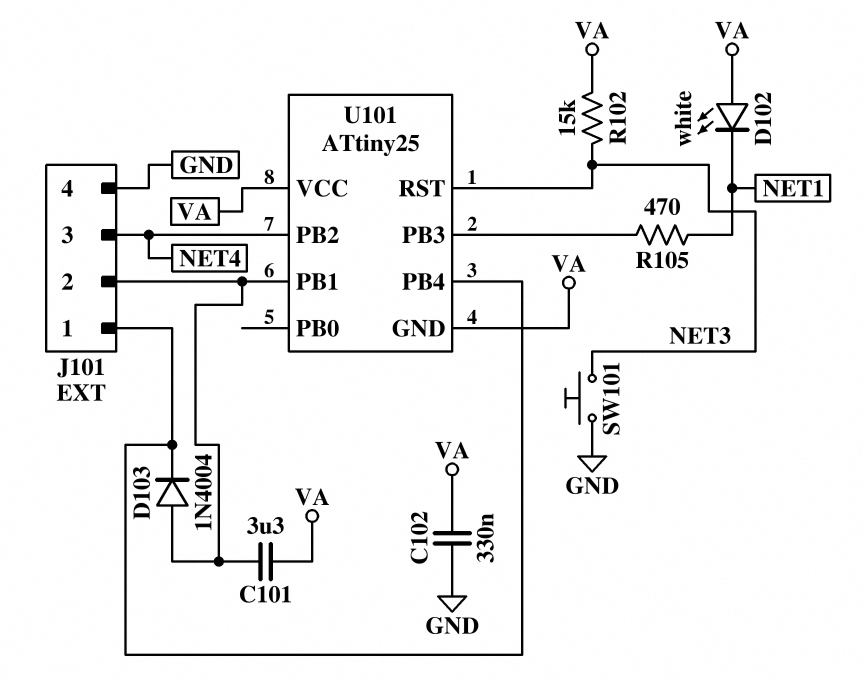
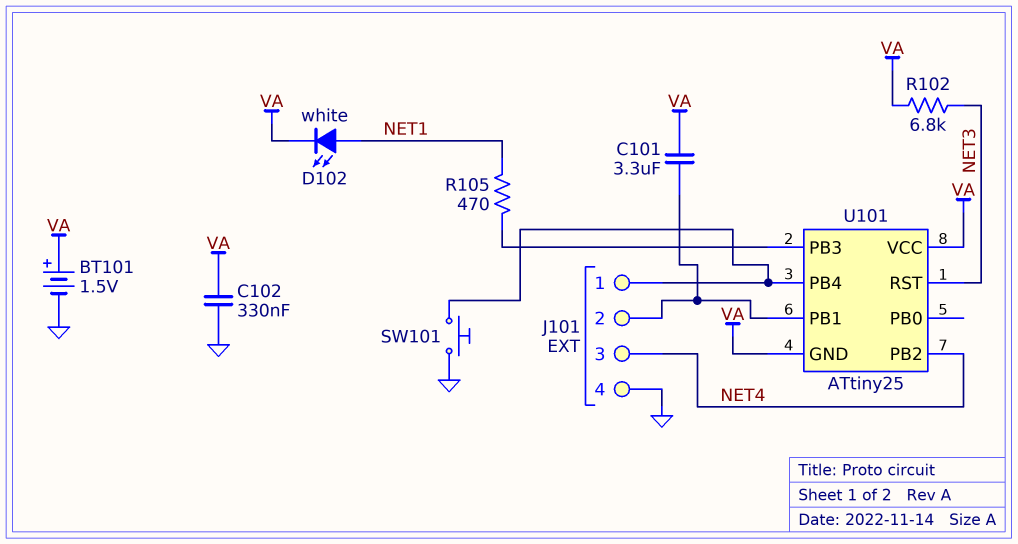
BT101: none -> 1.5V (plus VA, minus GND)
D102: LED white (A VA, K NET1) -> LED white (A NET1, K VA)
D103: diode 1N4004 (A J101/2, K J101/1) -> none
R102: 15k (NET3, VA) -> 6.8k (NET3, VA)
SW101: button (GND, NET3) -> button (GND, J101/1)

